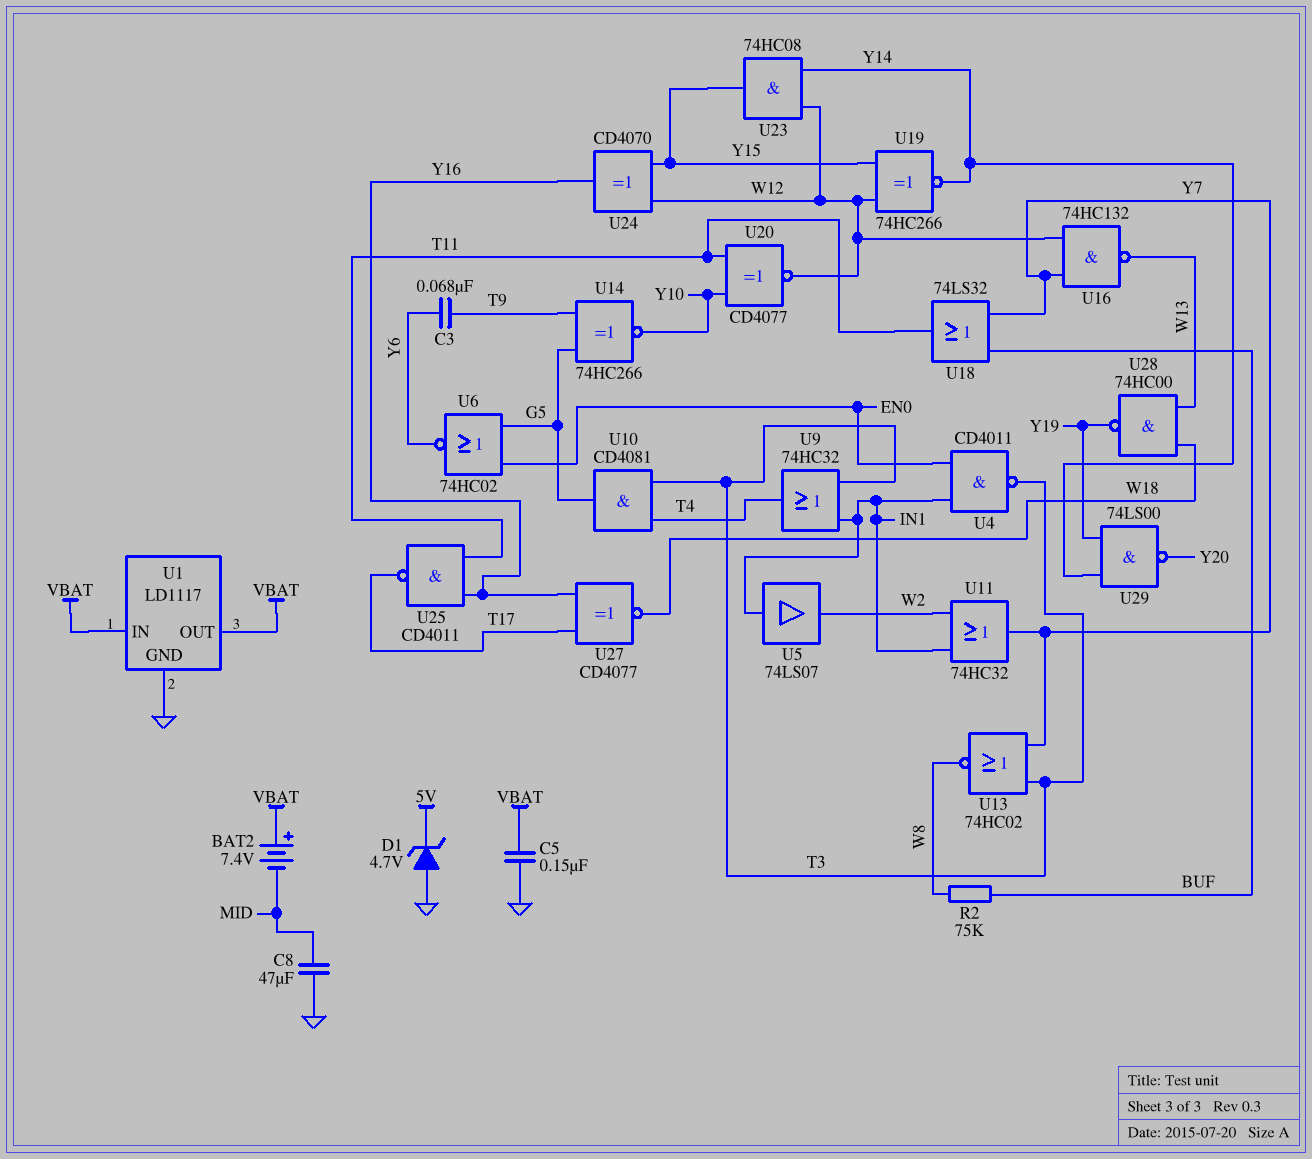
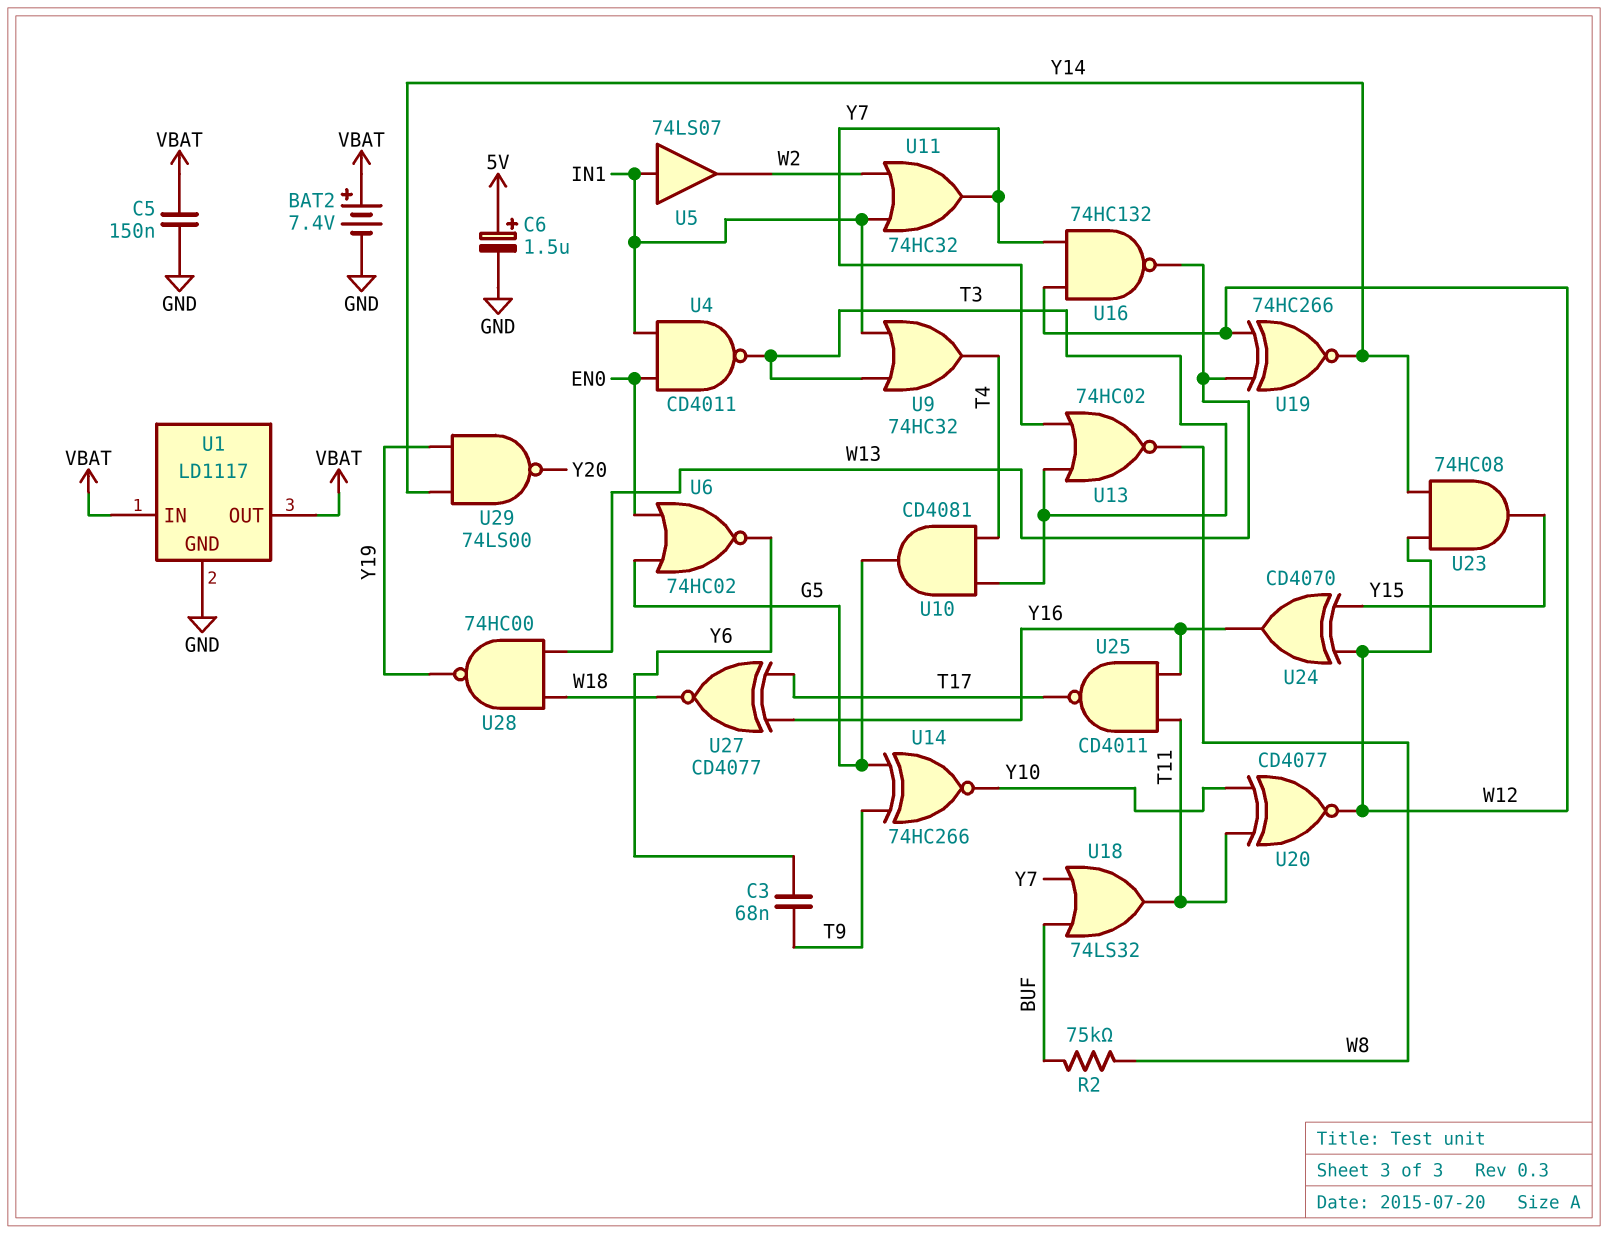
BAT2: 7.4V (plus VBAT, minus MID) -> 7.4V (plus VBAT, minus GND)
C6: none -> 1.5uF (plus 5V, minus GND)
C8: 47uF (GND, MID) -> none
D1: zener 4.7V (A GND, K 5V) -> none
U19: XNOR 74HC266 (in W12, in Y15, out Y14) -> XNOR 74HC266 (in W12, in W13, out Y14)

